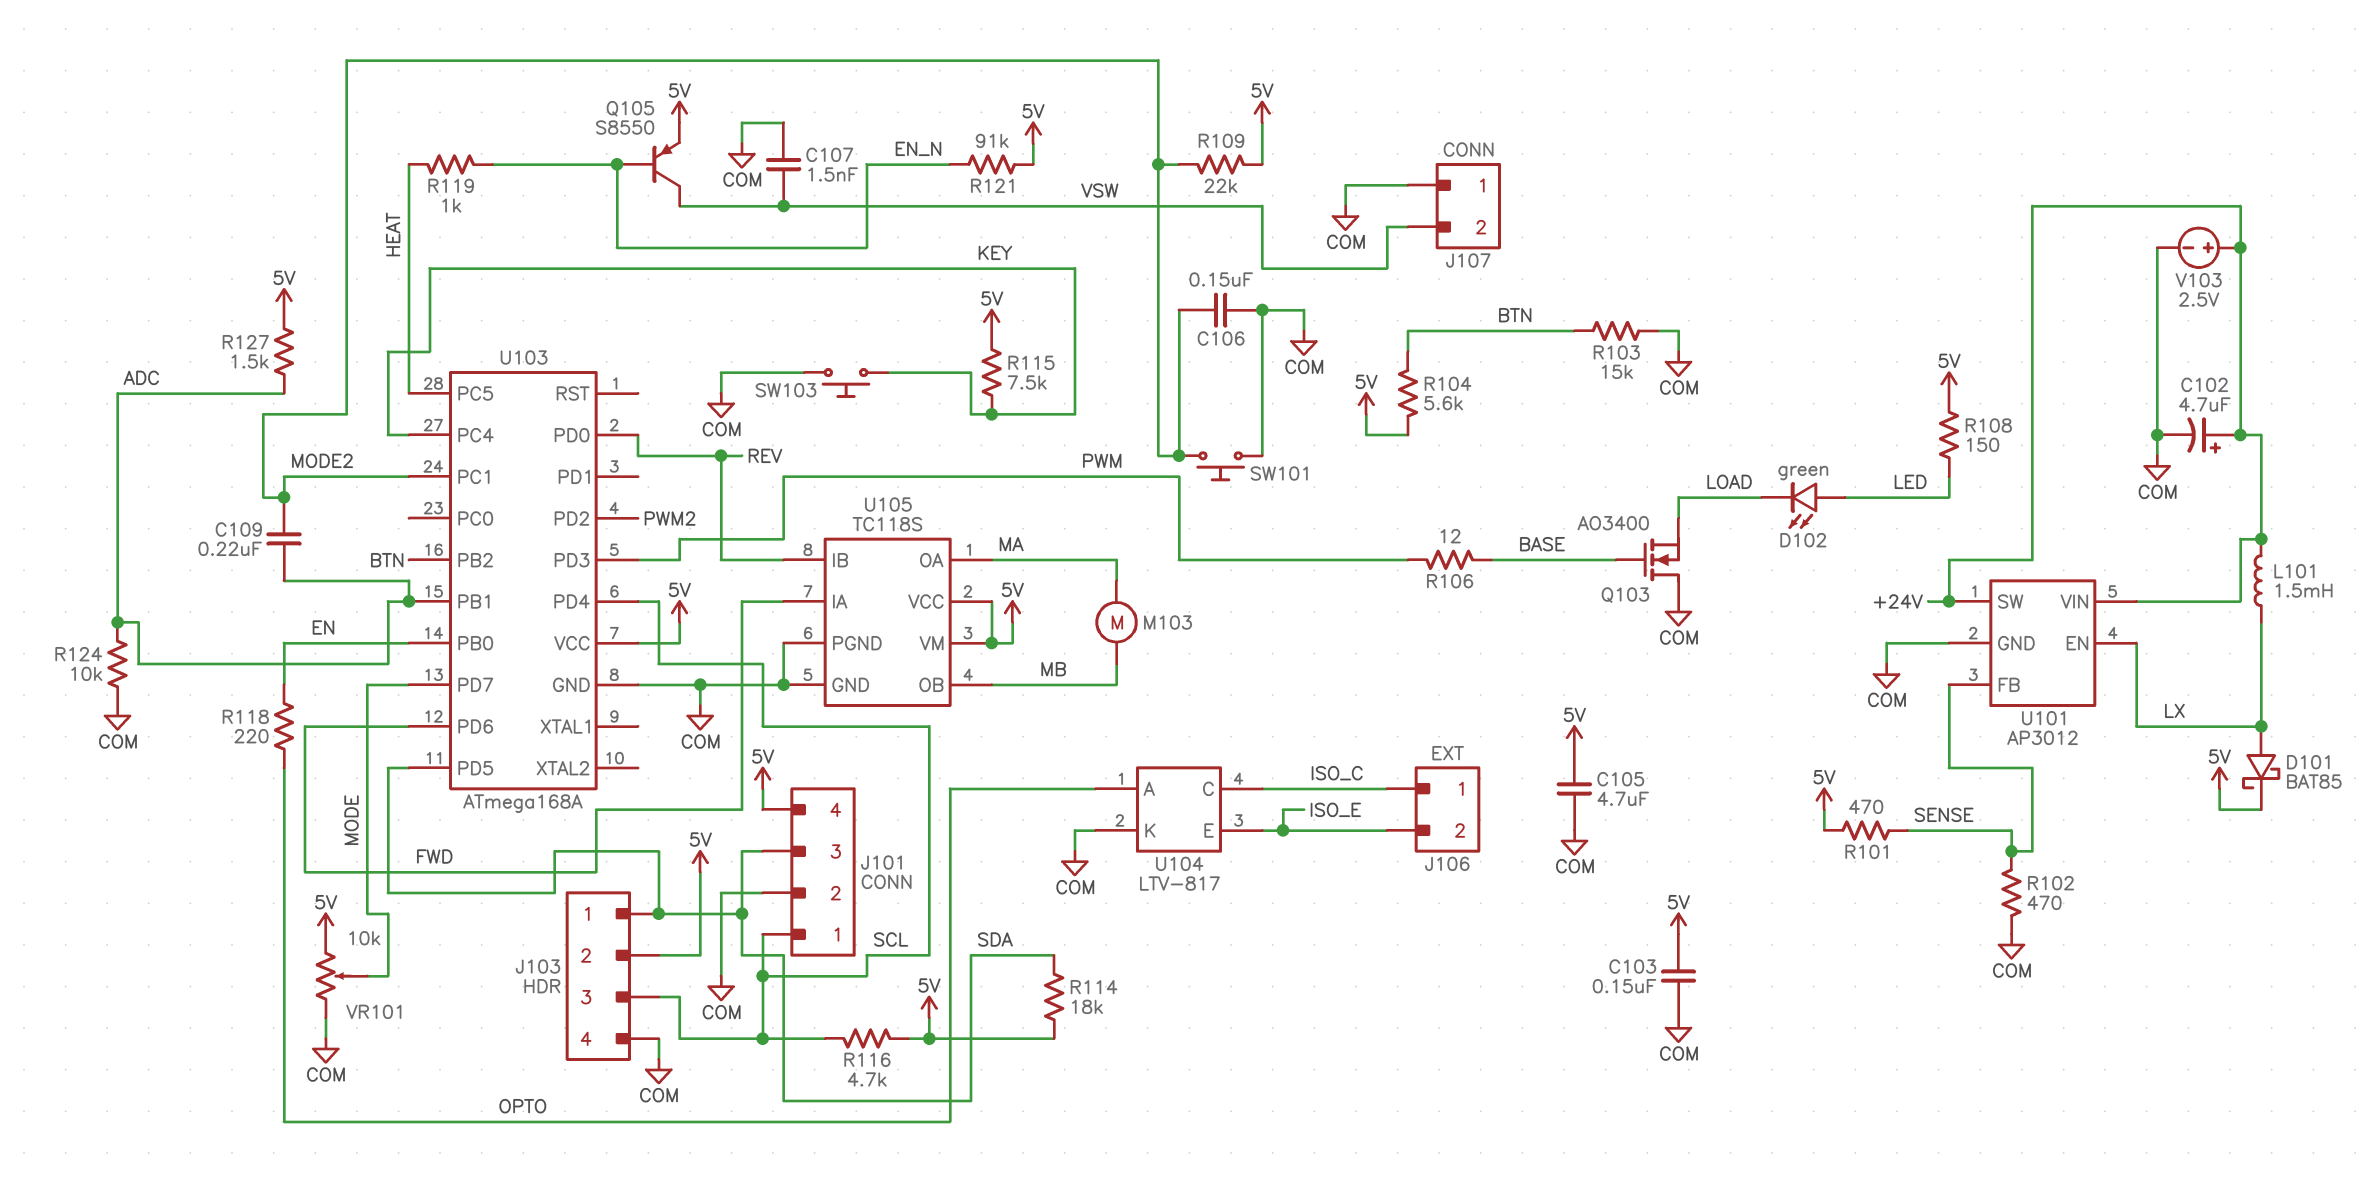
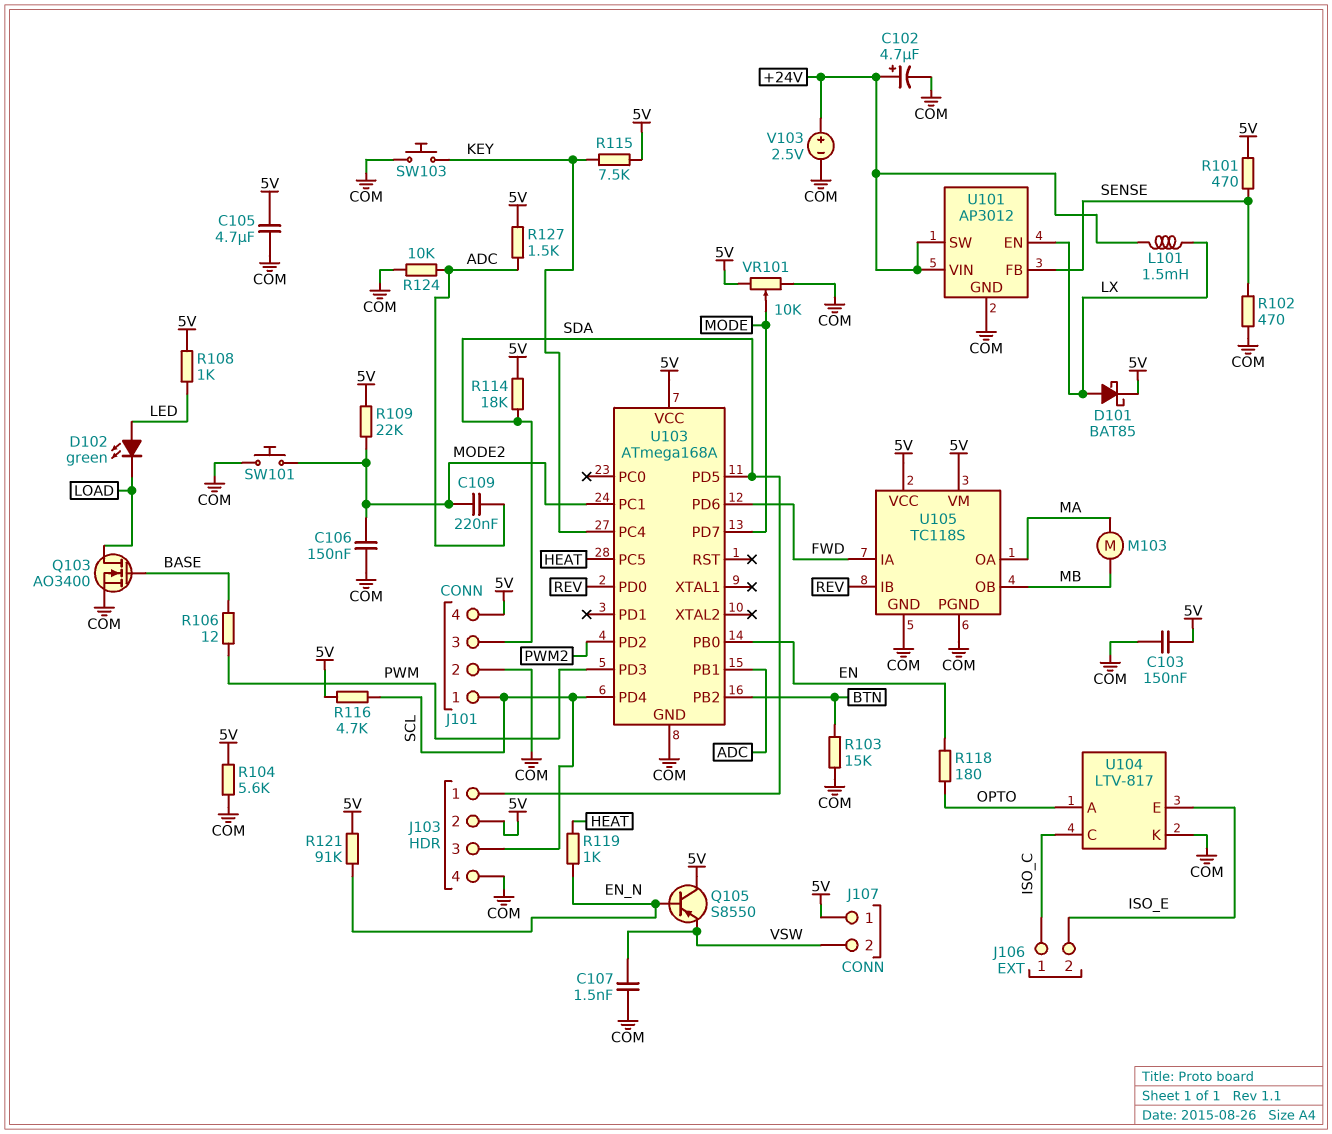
J107 pin 1: COM -> 5V
Q103: NMOS AO3400 (G BASE, D COM, S LOAD) -> NMOS AO3400 (G BASE, D LOAD, S COM)
Q105: PNP S8550 (B EN_N, C VSW, E 5V) -> PNP S8550 (B EN_N, C 5V, E VSW)
R104: 5.6k (5V, BTN) -> 5.6k (5V, COM)
R108: 150 (5V, LED) -> 1k (5V, LED)
R118: 220 (EN, OPTO) -> 180 (EN, OPTO)

